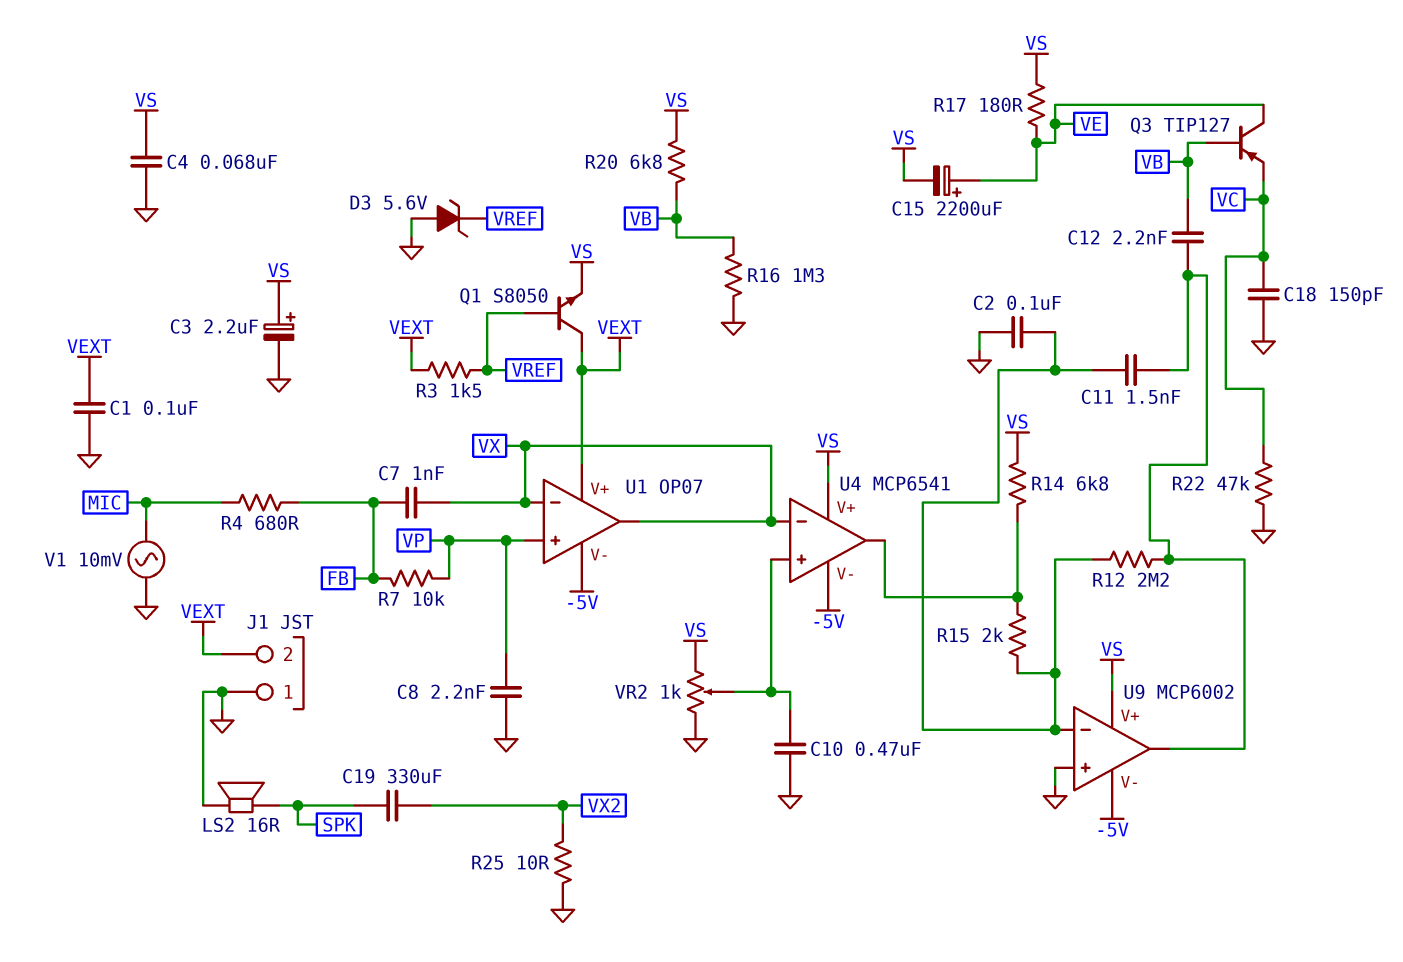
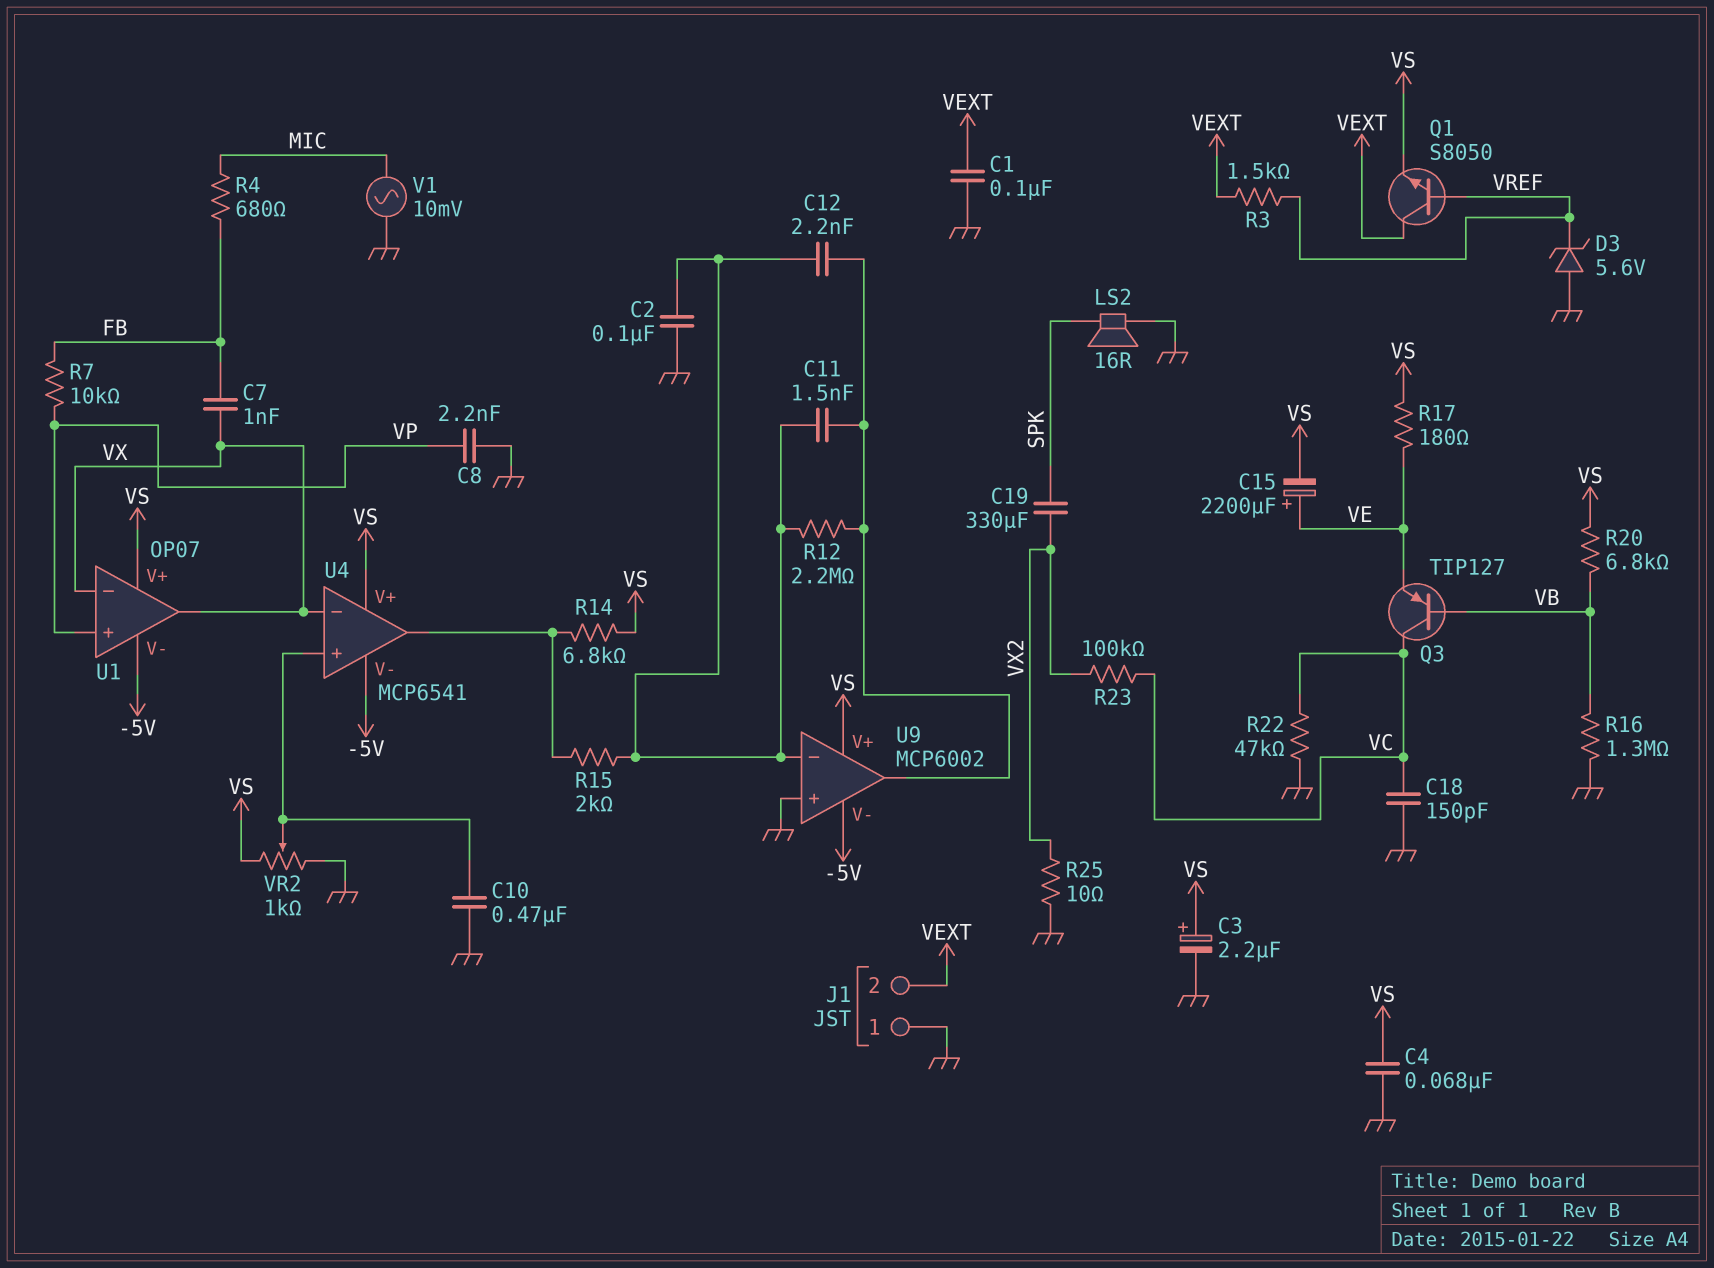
C12: 2.2nF (U9/out, VB) -> 2.2nF (U9/in-, U9/out)
Q3: PNP TIP127 (B VB, C VE, E VC) -> PNP TIP127 (B VB, C VC, E VE)
R23: none -> 100k (VC, VX2)
U1 pin V+: VEXT -> VS

